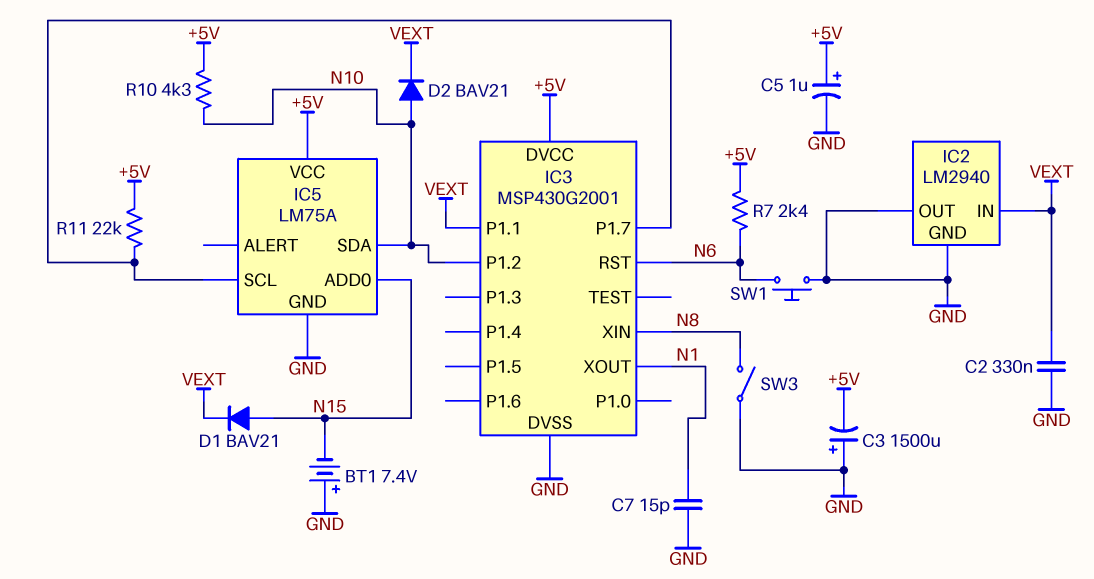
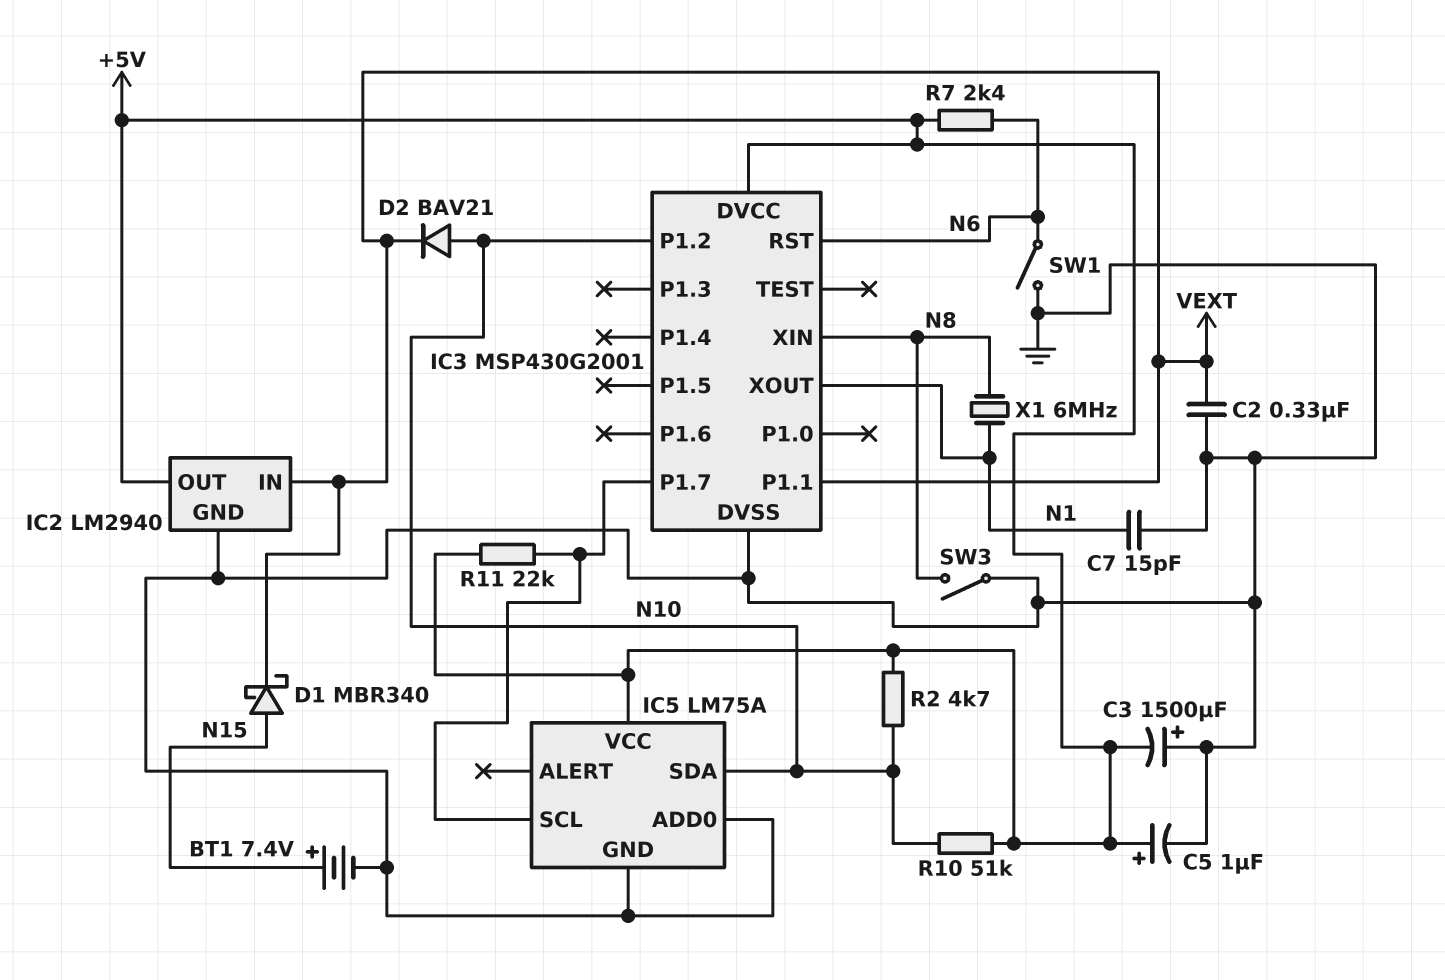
BT1: 7.4V (plus GND, minus N15) -> 7.4V (plus N15, minus GND)
D1: diode BAV21 (A N15, K VEXT) -> schottky MBR340 (A N15, K VEXT)
IC2 pin OUT: GND -> +5V
IC5 pin ADD0: N15 -> GND
R2: none -> 4.7k (+5V, N10)
R10: 4.3k (+5V, N10) -> 51k (+5V, N10)
SW1: button (GND, N6) -> switch (GND, N6)
X1: none -> 6MHz (N1, N8)

